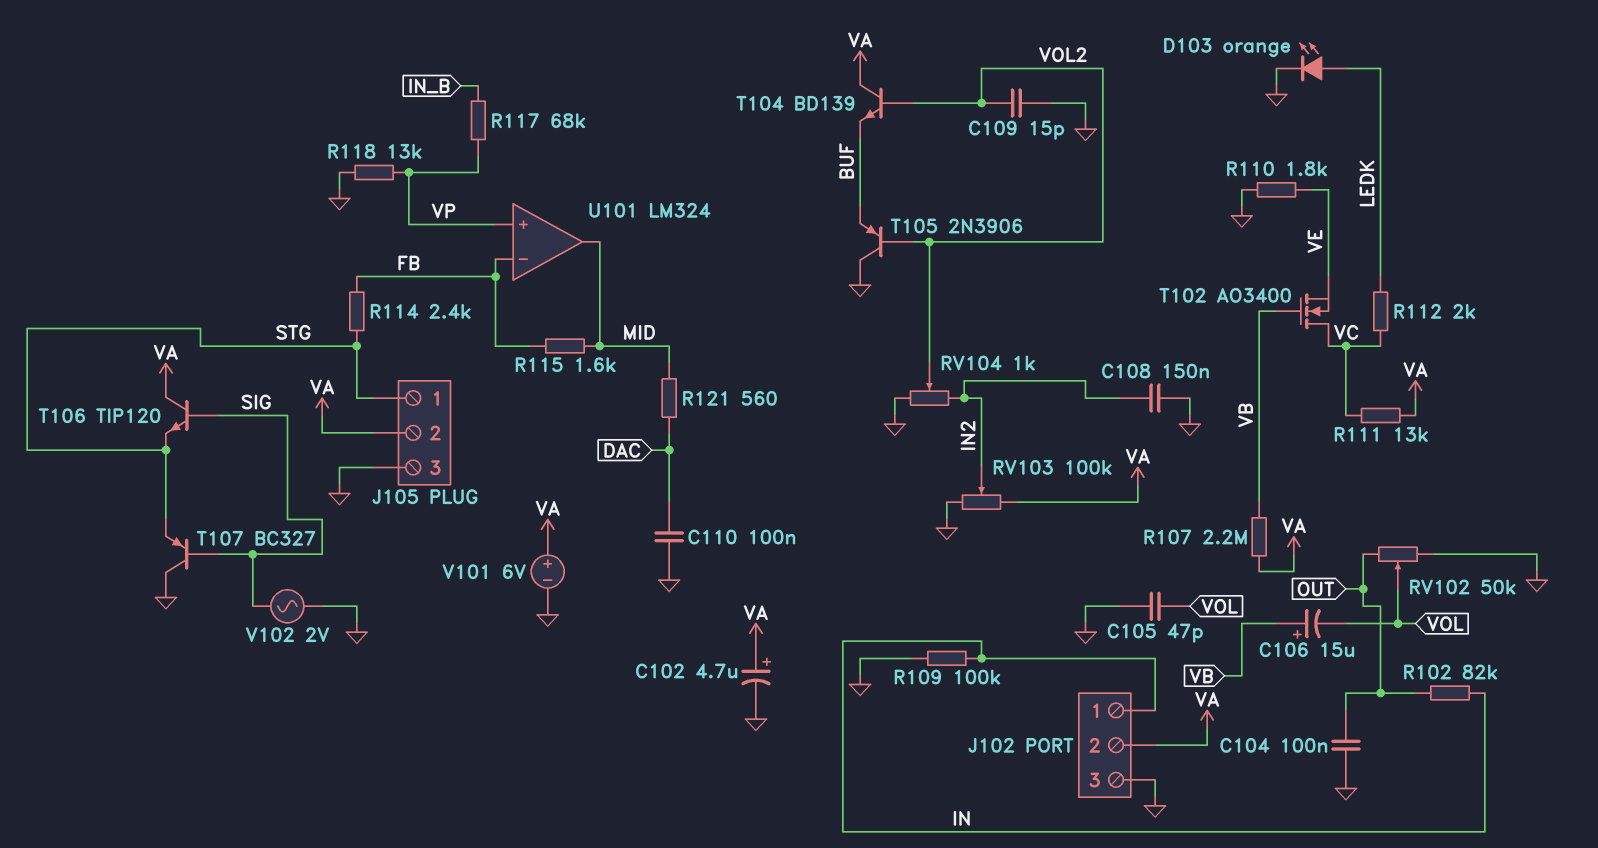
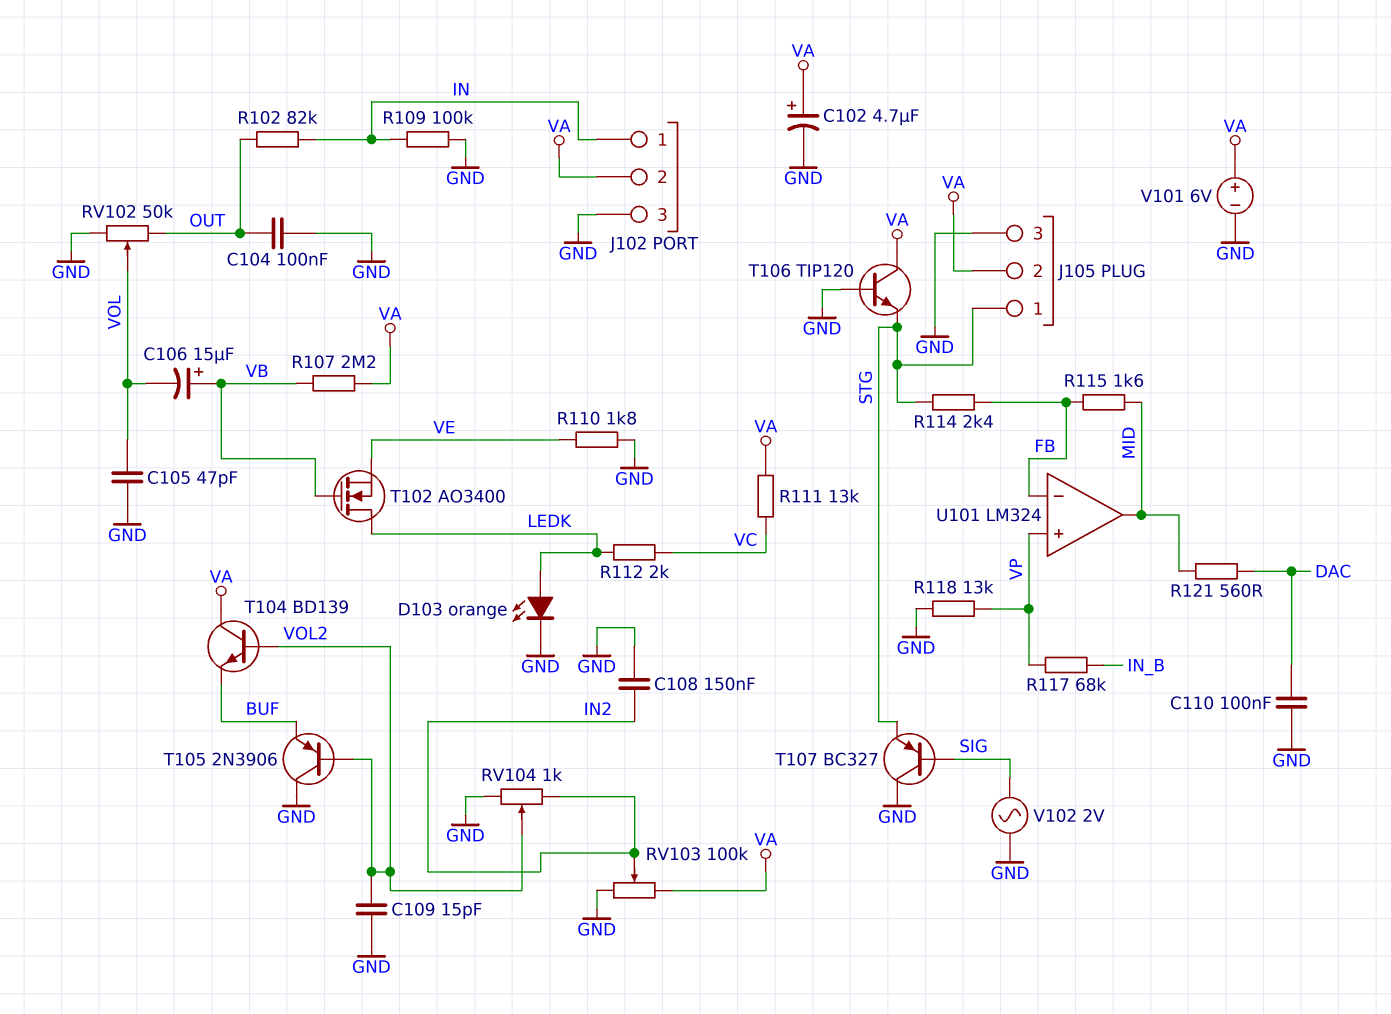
T102: NMOS AO3400 (G VB, D VC, S VE) -> NMOS AO3400 (G VB, D LEDK, S VE)
T106: NPN TIP120 (B SIG, C VA, E STG) -> NPN TIP120 (B GND, C VA, E STG)

